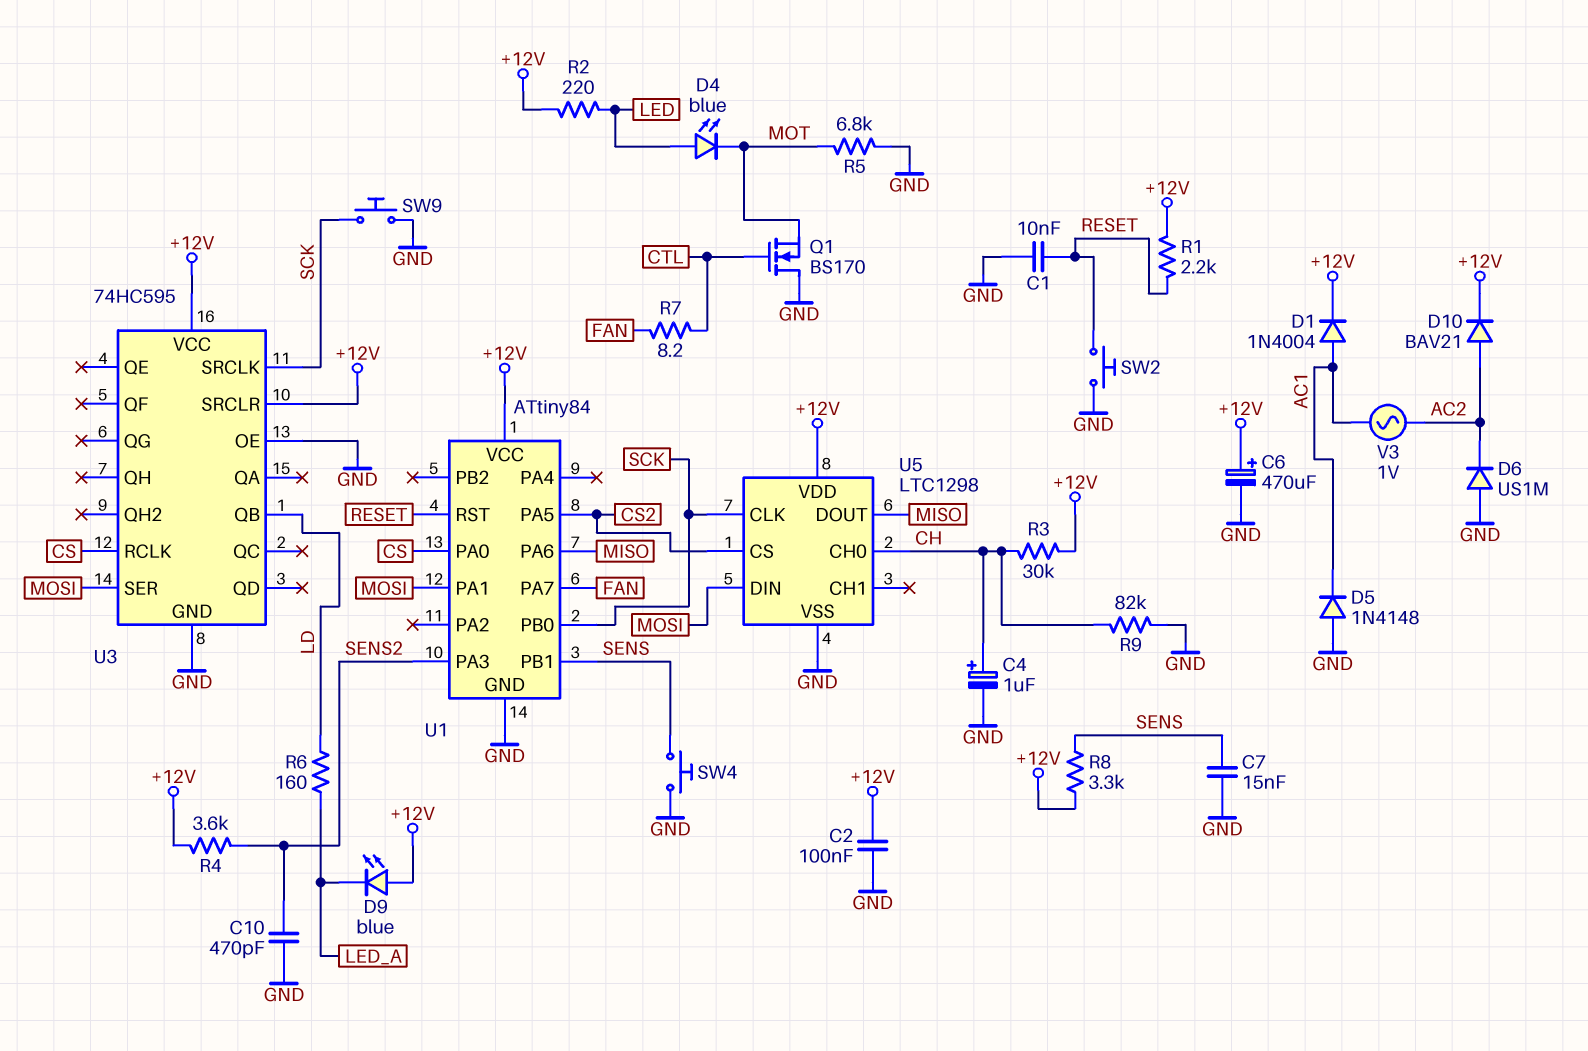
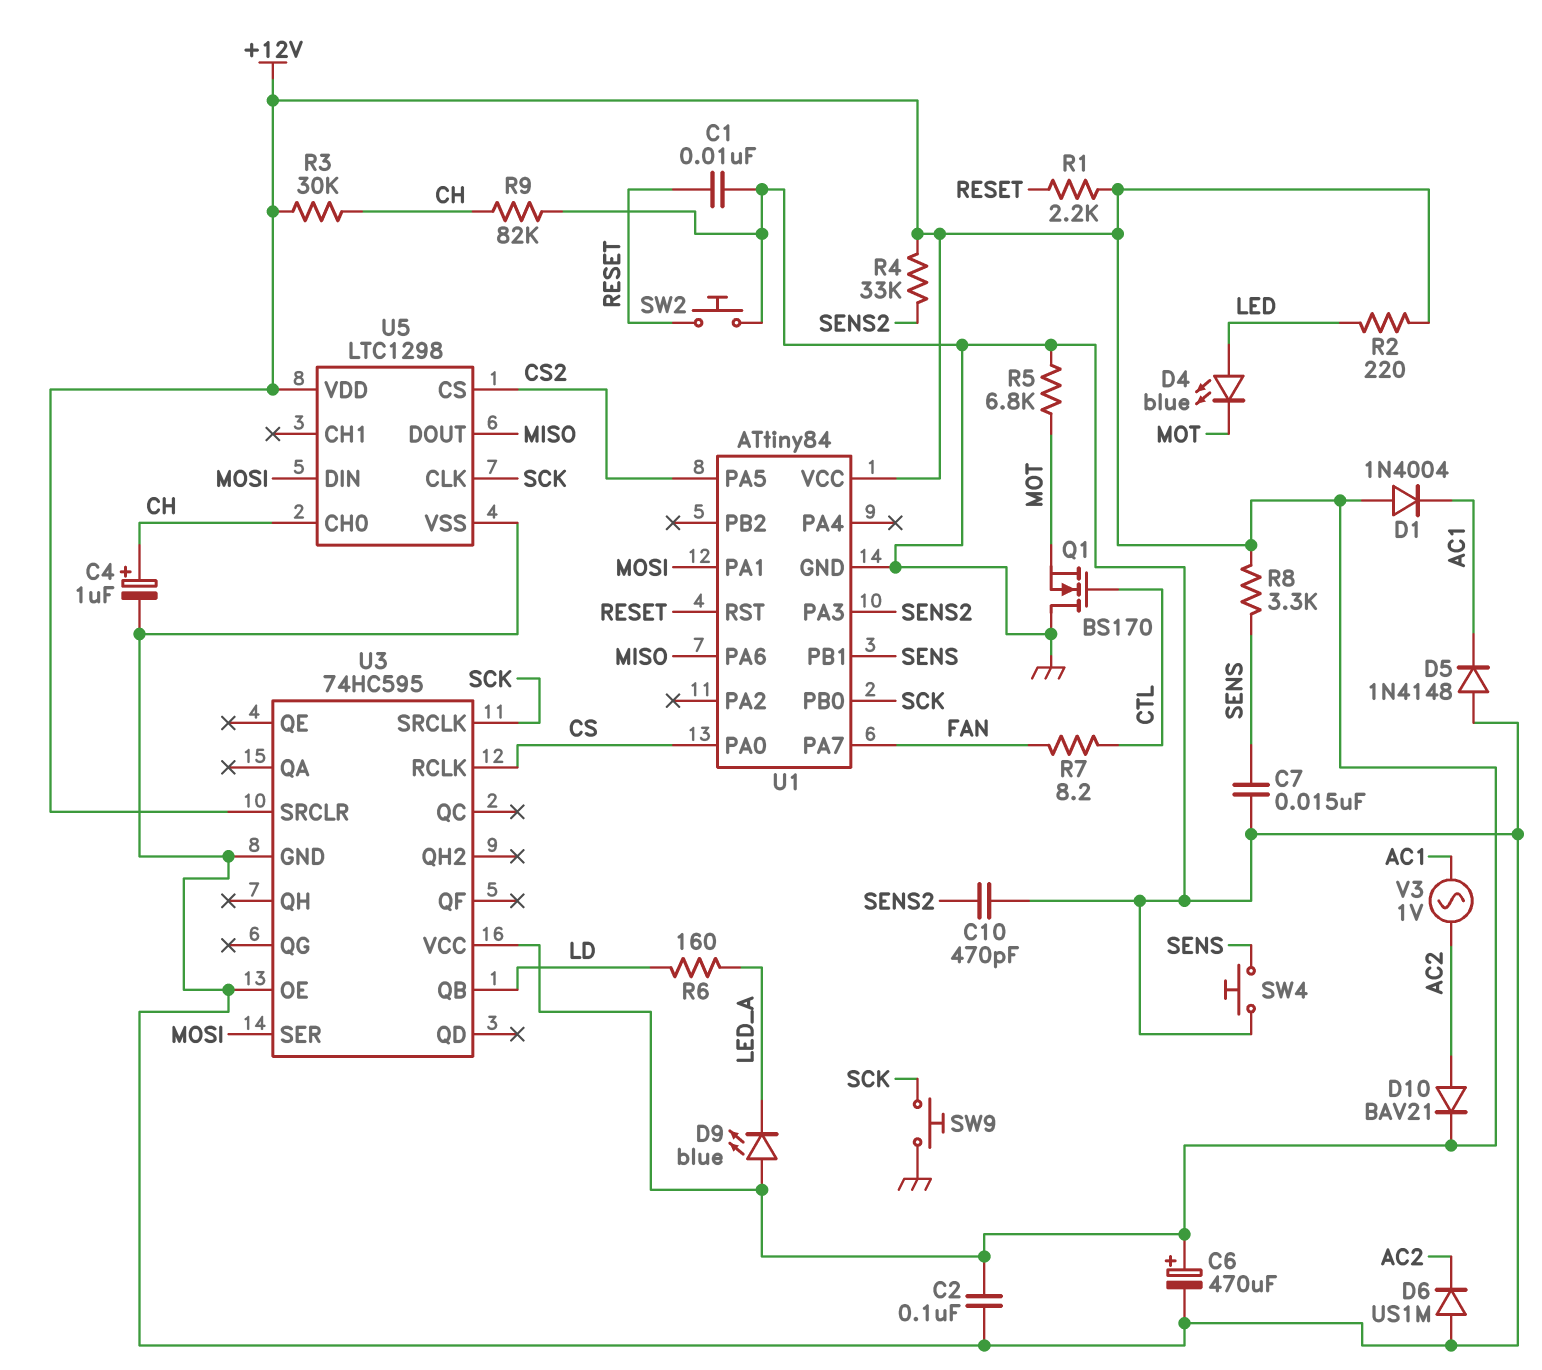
D1: diode 1N4004 (A AC1, K +12V) -> diode 1N4004 (A +12V, K AC1)
R4: 3.6k (+12V, SENS2) -> 33k (+12V, SENS2)

